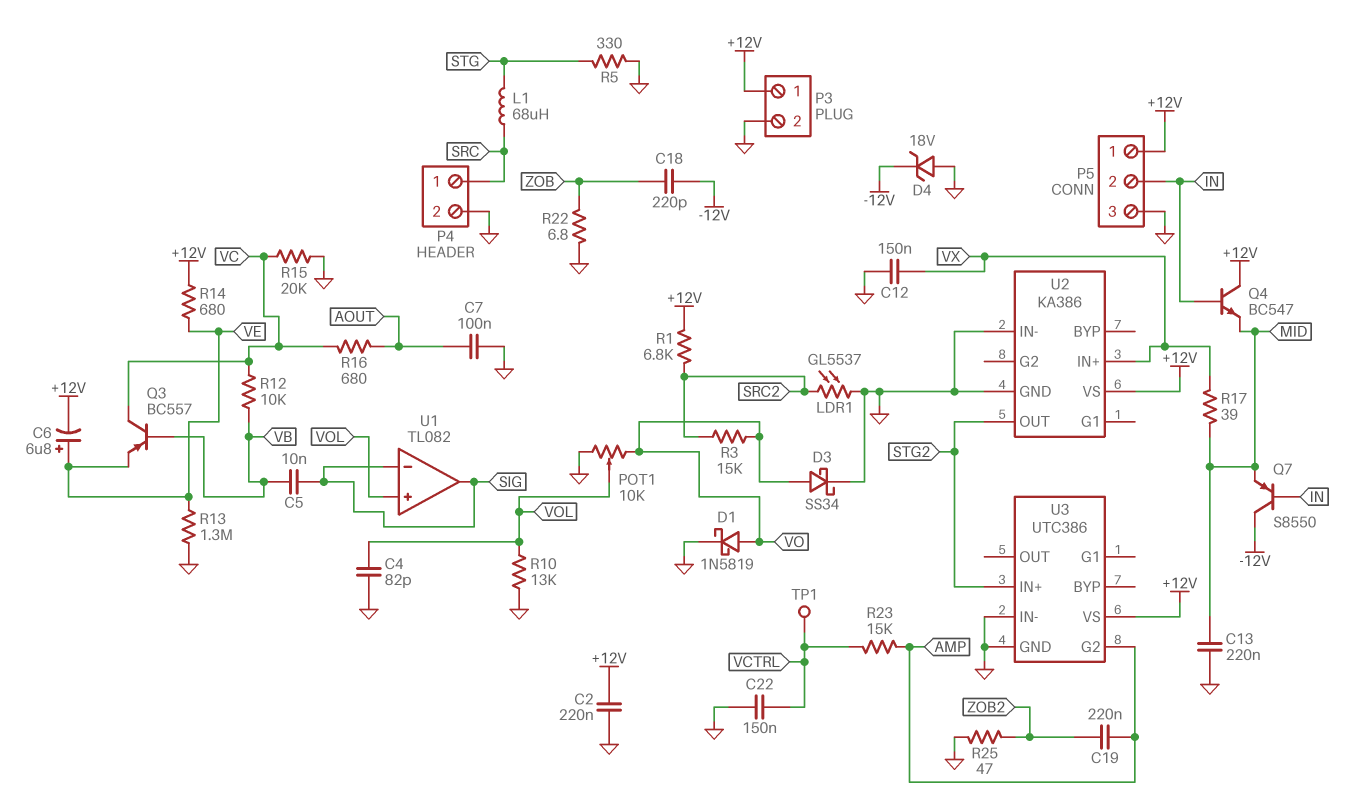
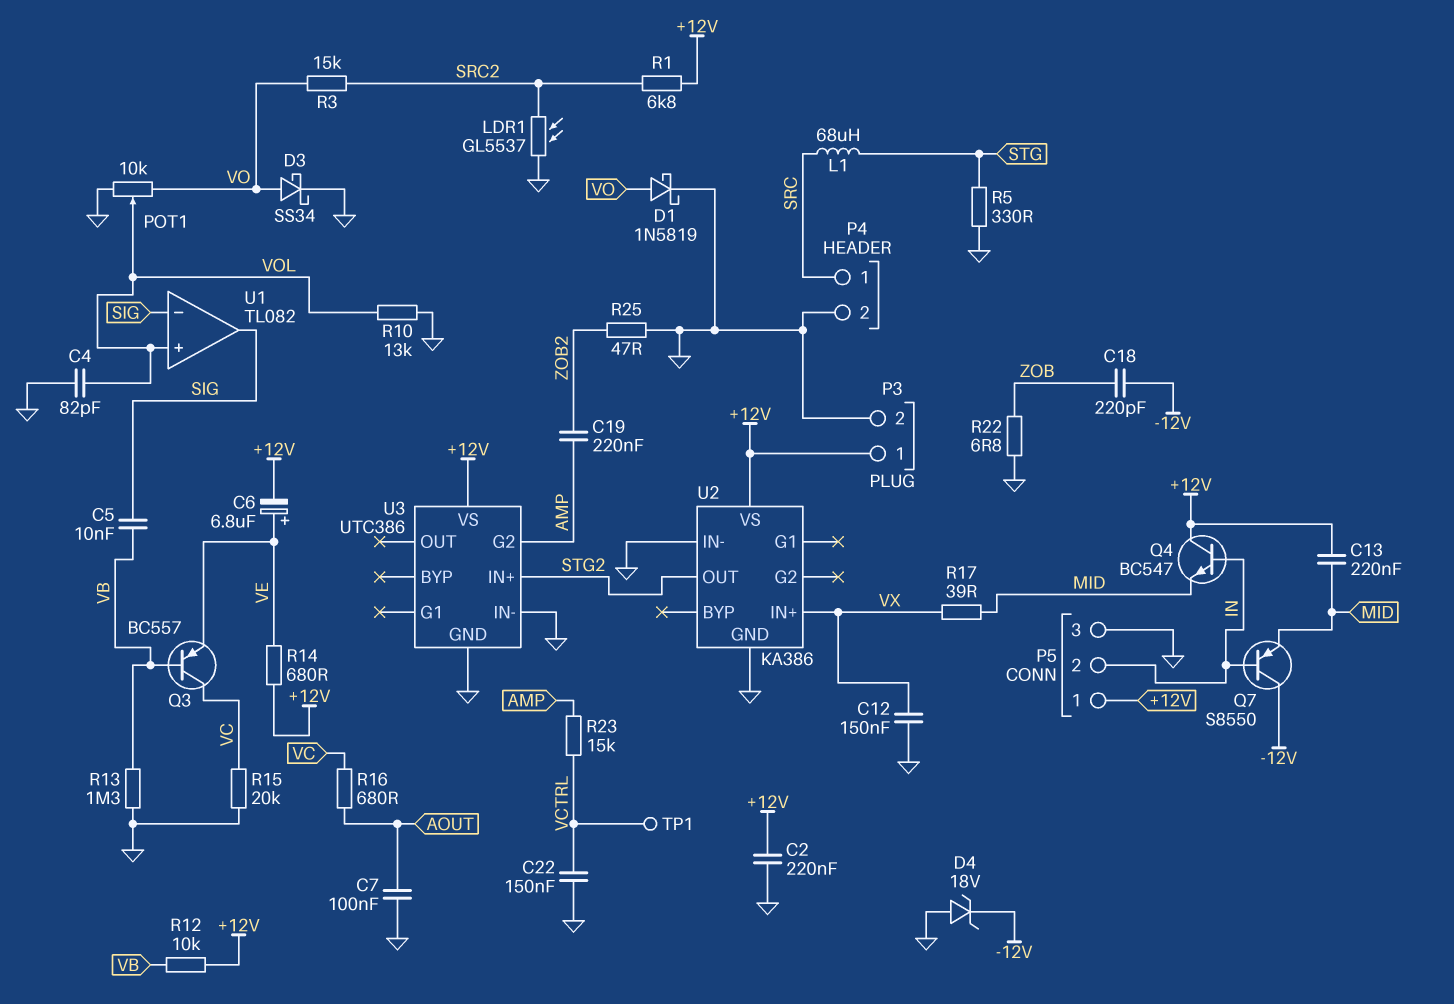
C13: 220nF (GND, MID) -> 220nF (+12V, MID)
R12: 10k (VB, VC) -> 10k (+12V, VB)
R13: 1.3M (GND, VE) -> 1.3M (GND, VB)

